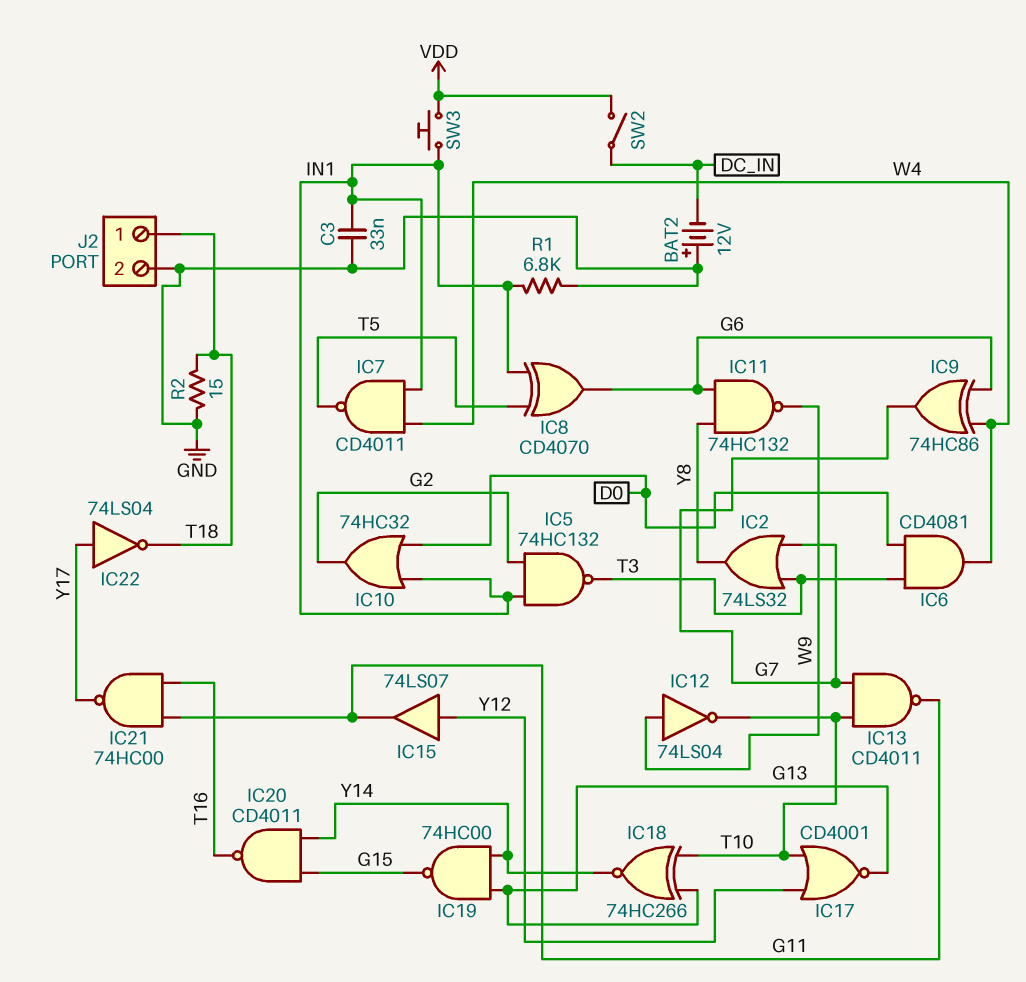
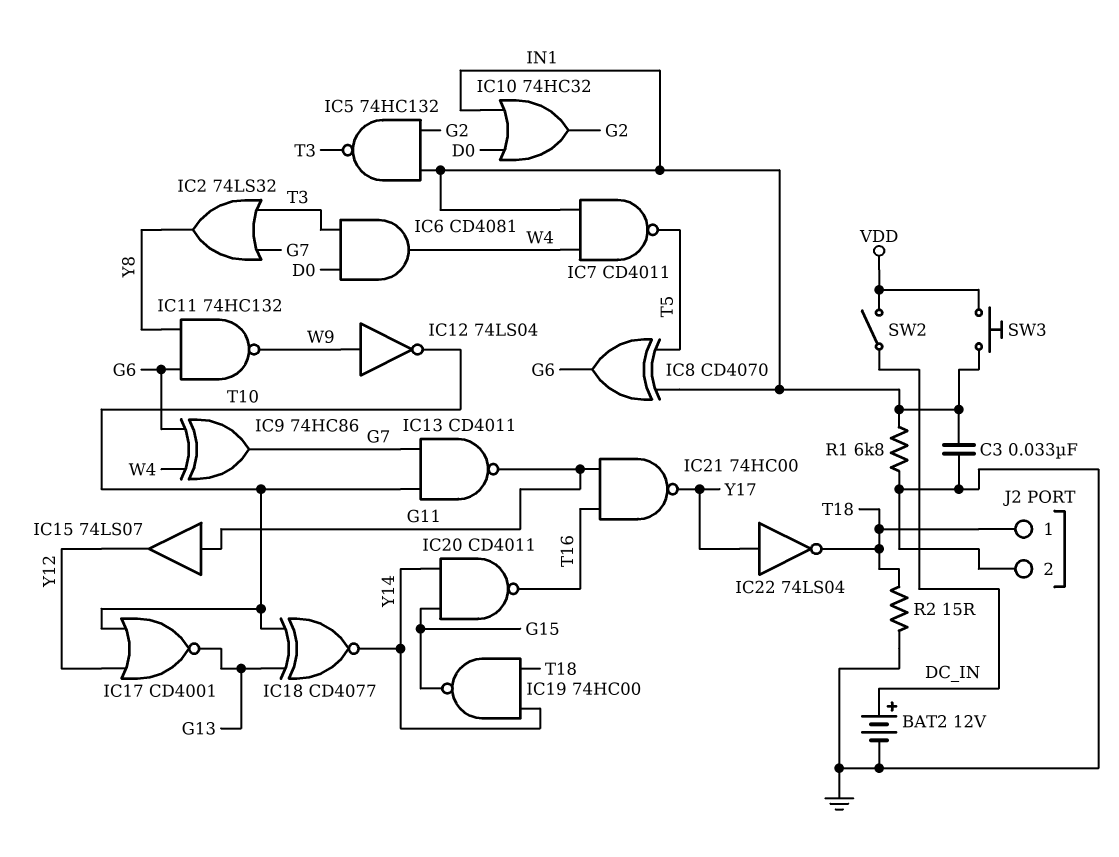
BAT2: 12V (plus GND, minus DC_IN) -> 12V (plus DC_IN, minus GND)
IC15: buffer 74LS07 (in Y12, out G11) -> buffer 74LS07 (in G11, out Y12)
IC18: XNOR 74HC266 (in G13, in T10, out Y14) -> XNOR CD4077 (in G13, in T10, out Y14)
IC19: NAND 74HC00 (in G13, in Y14, out G15) -> NAND 74HC00 (in T18, in Y14, out G15)

